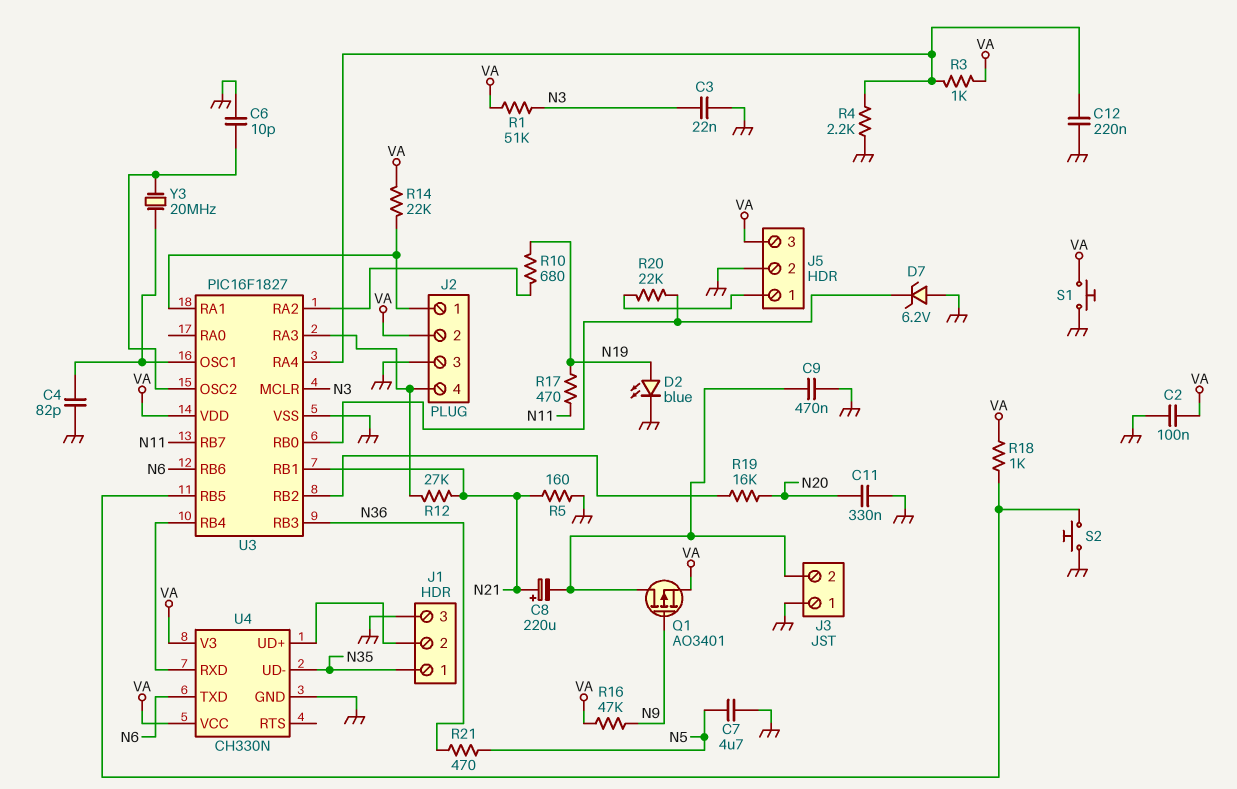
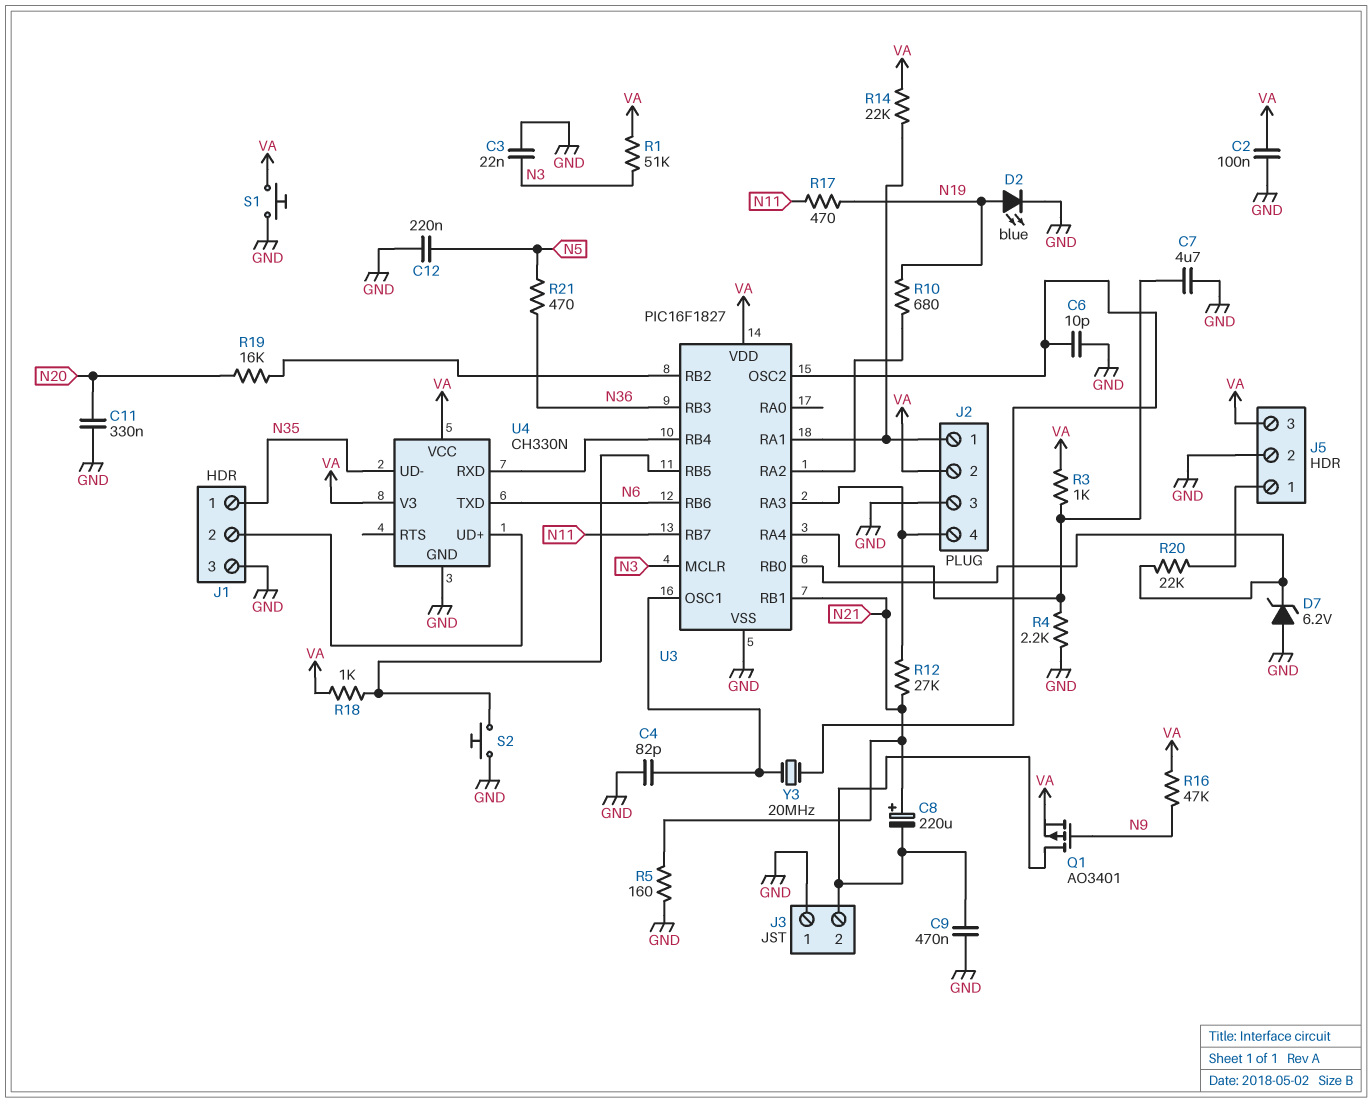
C7: 4.7uF (GND, N5) -> 4.7uF (GND, U3/RA4)
C12: 220nF (GND, U3/RA4) -> 220nF (GND, N5)

